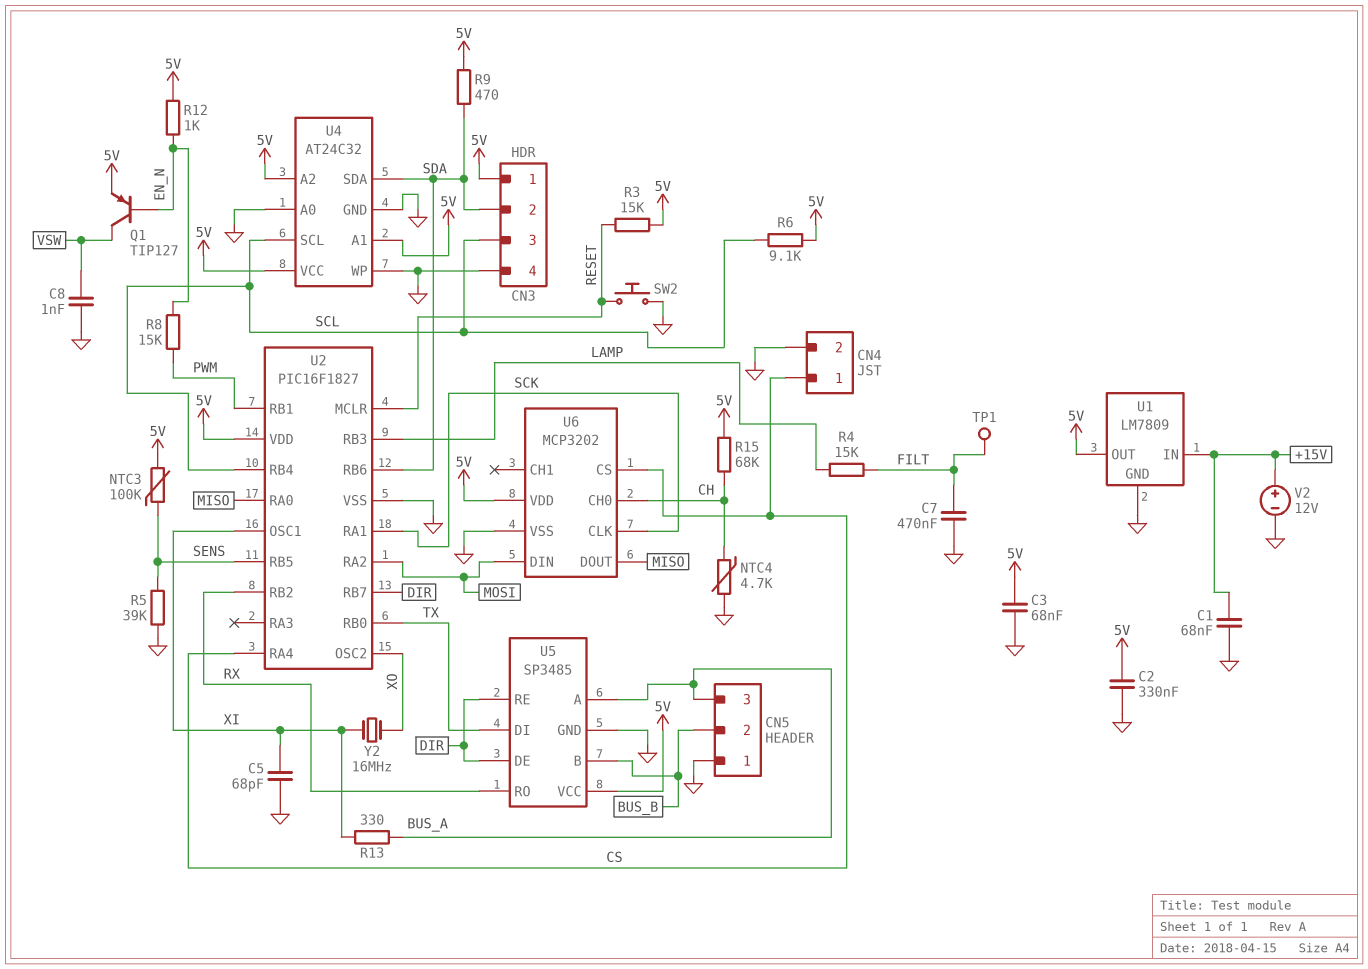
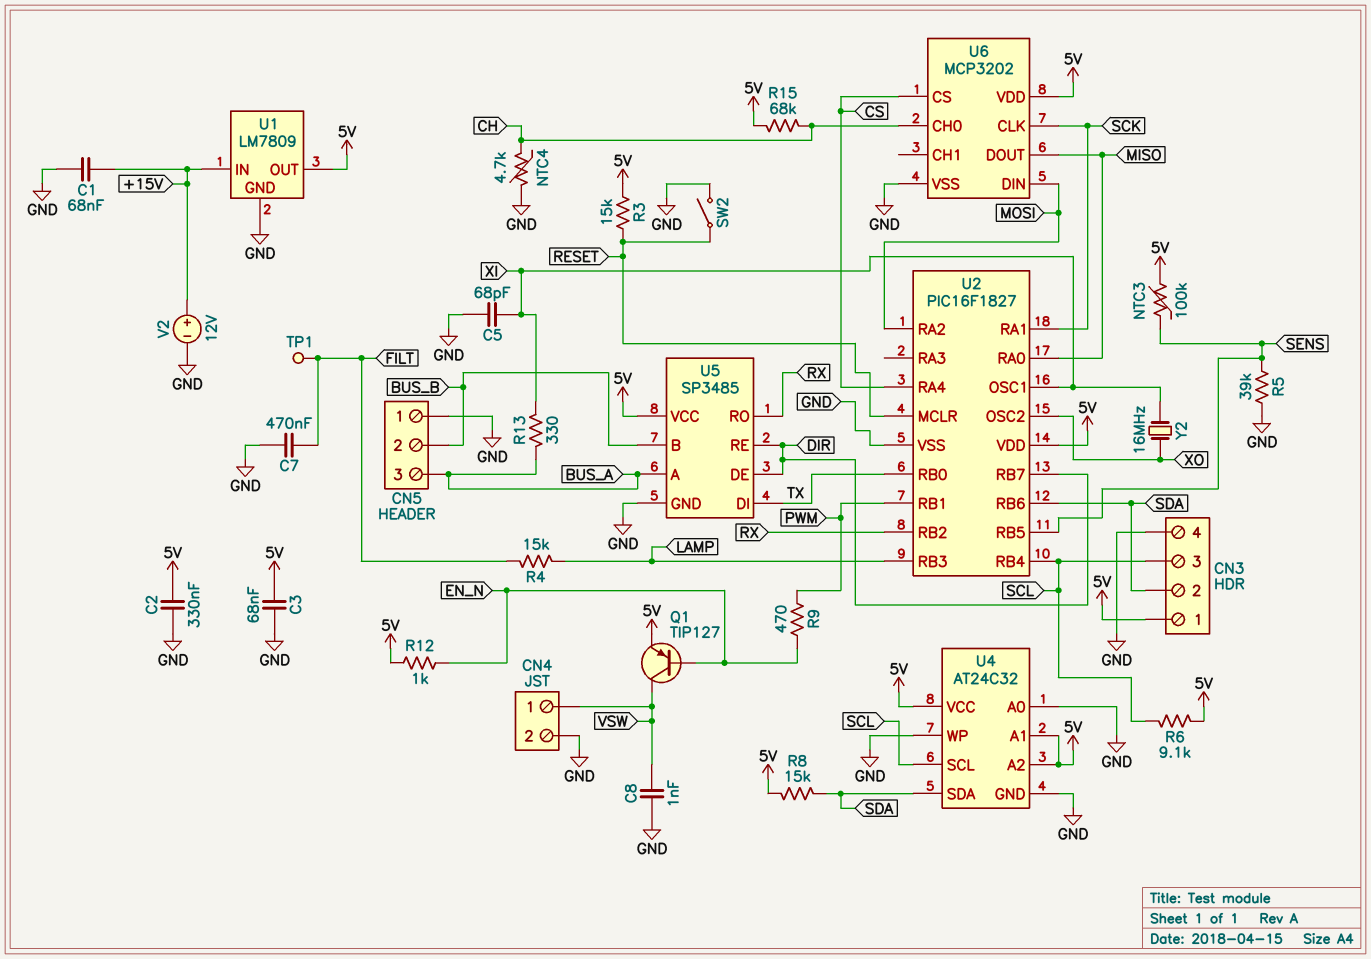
CN4 pin 1: CS -> VSW
R8: 15k (EN_N, PWM) -> 15k (5V, SDA)
R9: 470 (5V, SDA) -> 470 (EN_N, PWM)
SW2: button (GND, RESET) -> switch (GND, RESET)

